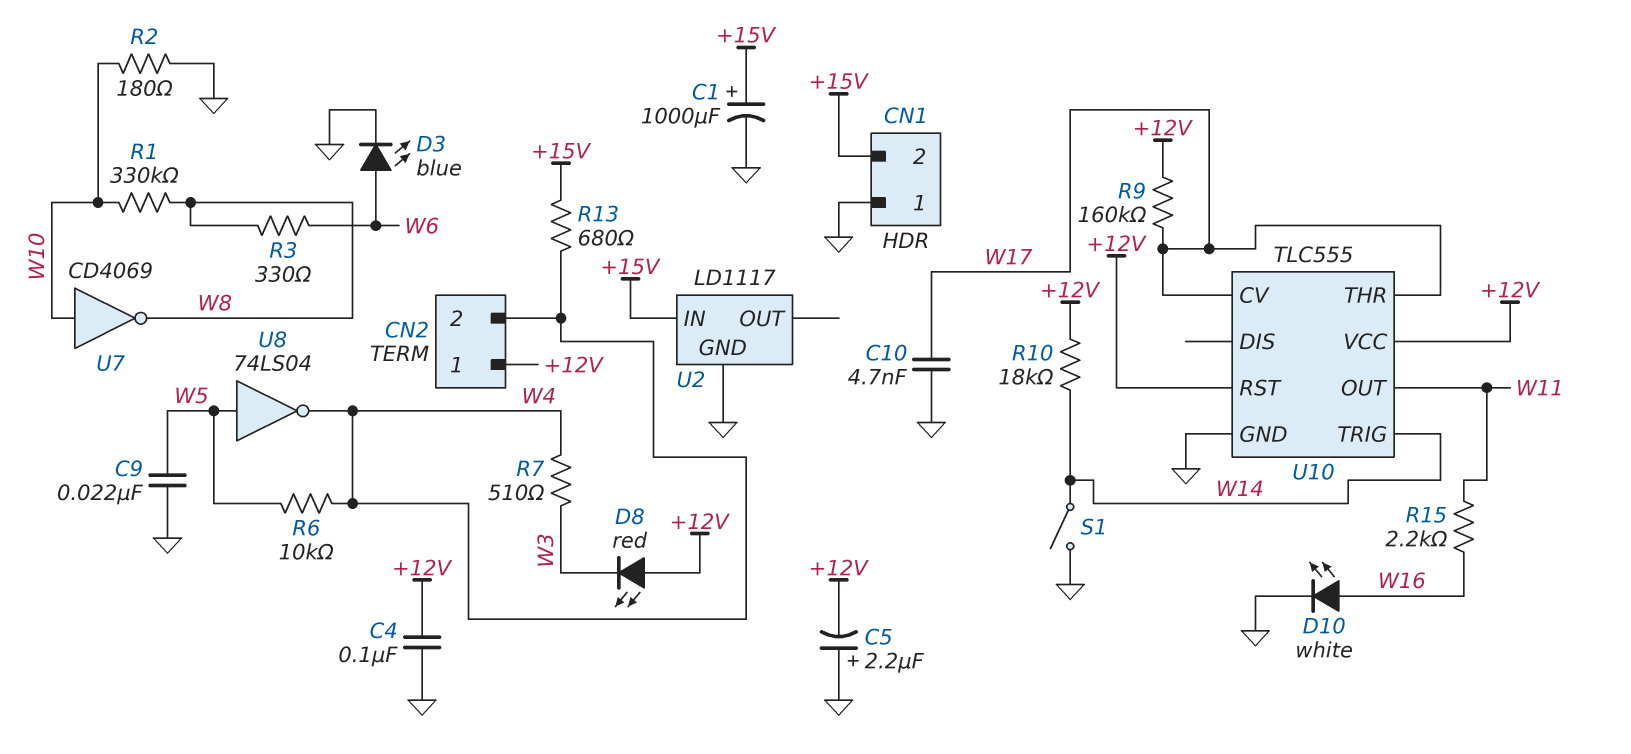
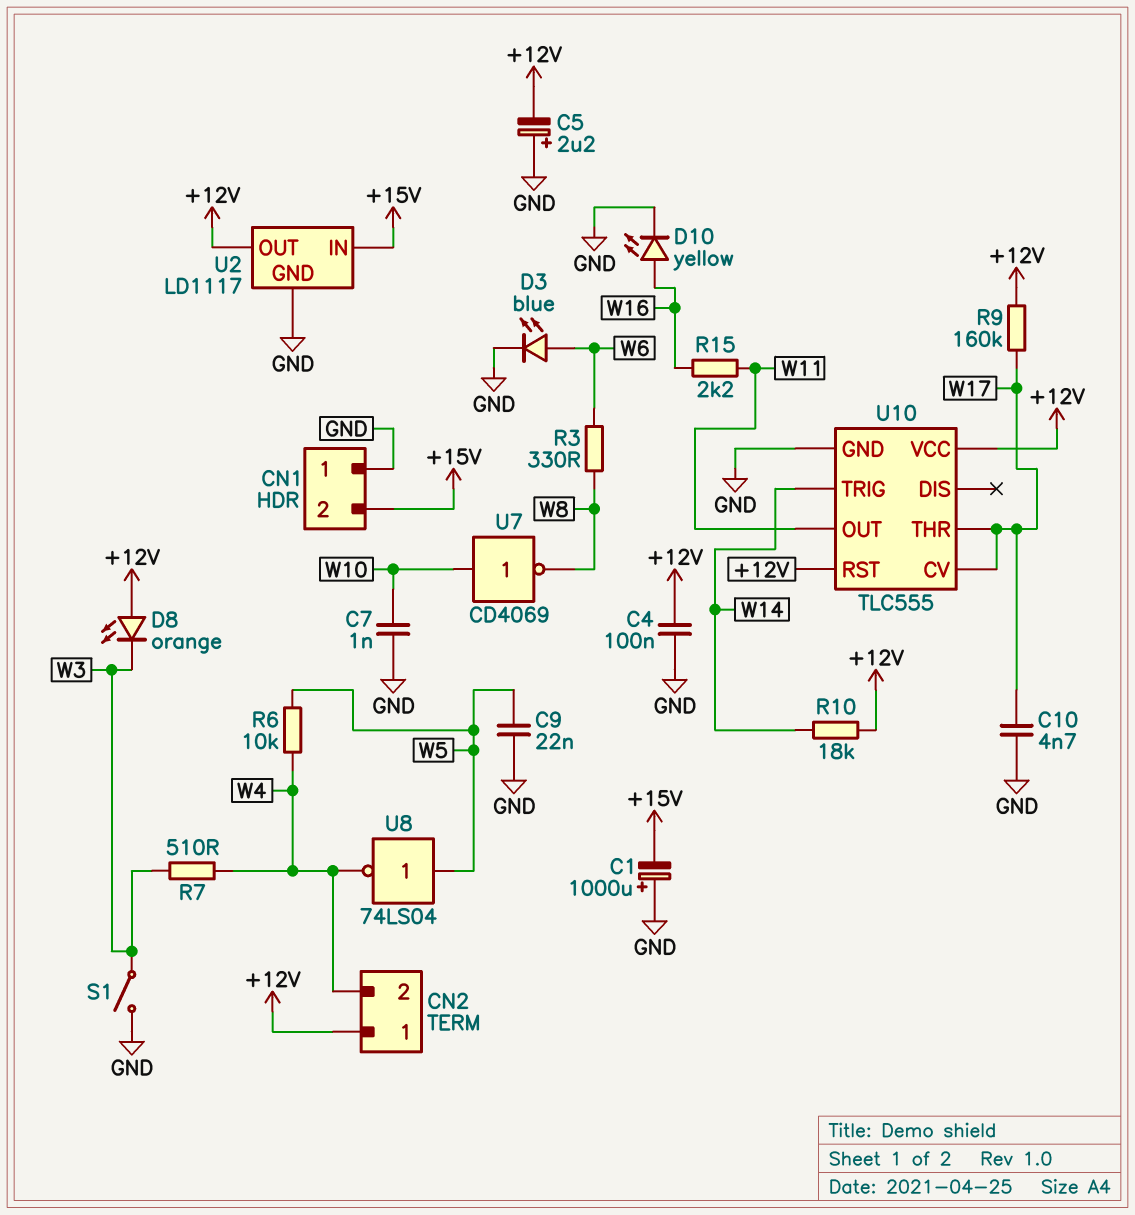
C1: 1000uF (plus +15V, minus GND) -> 1000uF (plus GND, minus +15V)
C7: none -> 1nF (GND, W10)
D8: LED red (A +12V, K W3) -> LED orange (A +12V, K W3)
D10: LED white (A W16, K GND) -> LED yellow (A W16, K GND)
R1: 330k (W8, W10) -> none
R2: 180 (GND, W10) -> none
R13: 680 (+15V, W4) -> none
S1: switch (GND, W14) -> switch (GND, W3)
U2 pin OUT: none -> +12V

